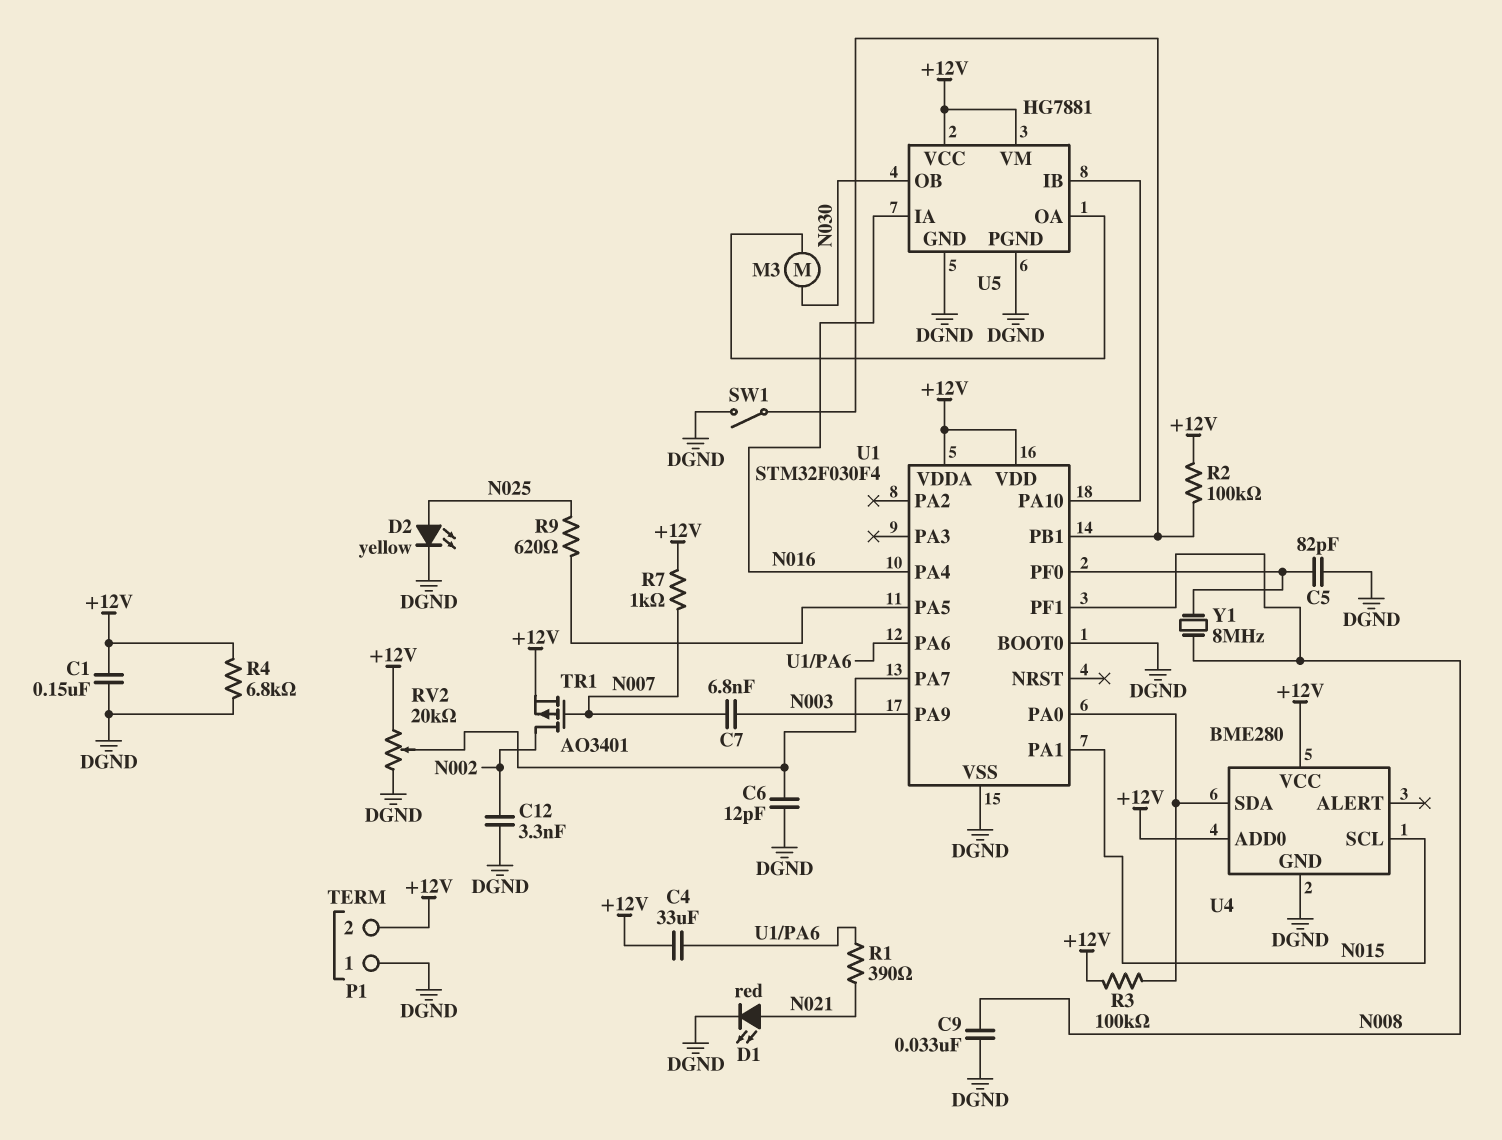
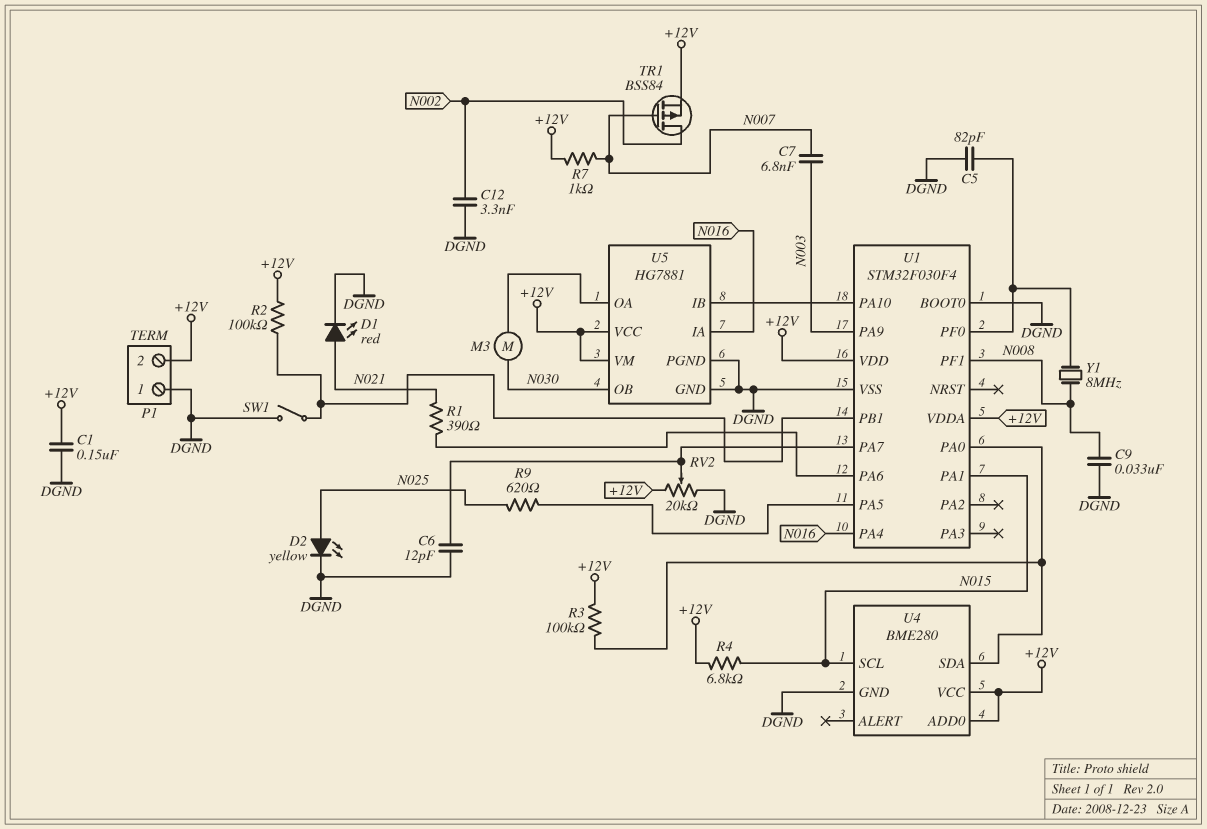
C4: 33uF (+12V, U1/PA6) -> none
R4: 6.8k (+12V, DGND) -> 6.8k (+12V, N015)
TR1: PMOS AO3401 (G N007, D N002, S +12V) -> PMOS BSS84 (G N007, D N002, S +12V)

